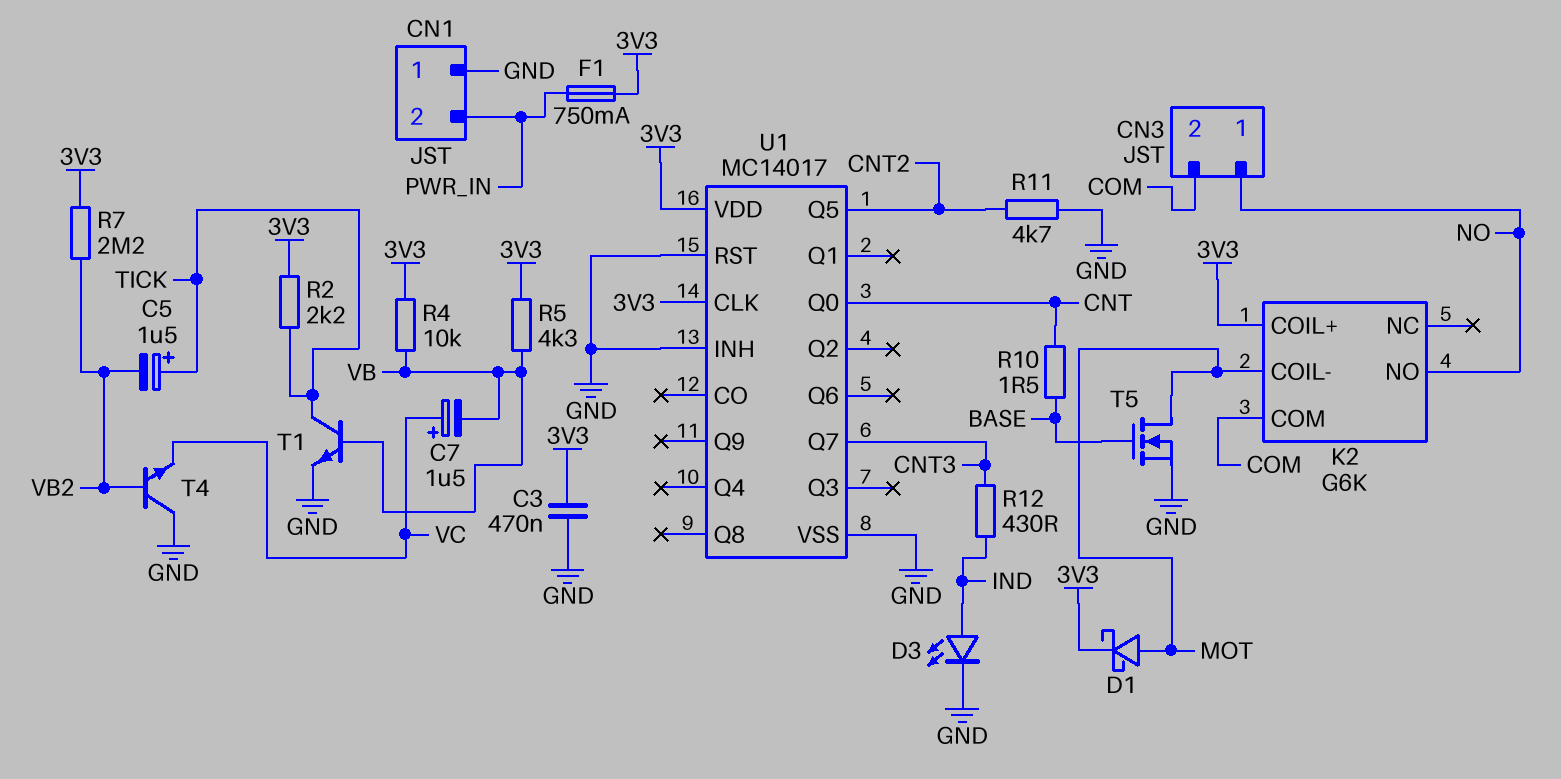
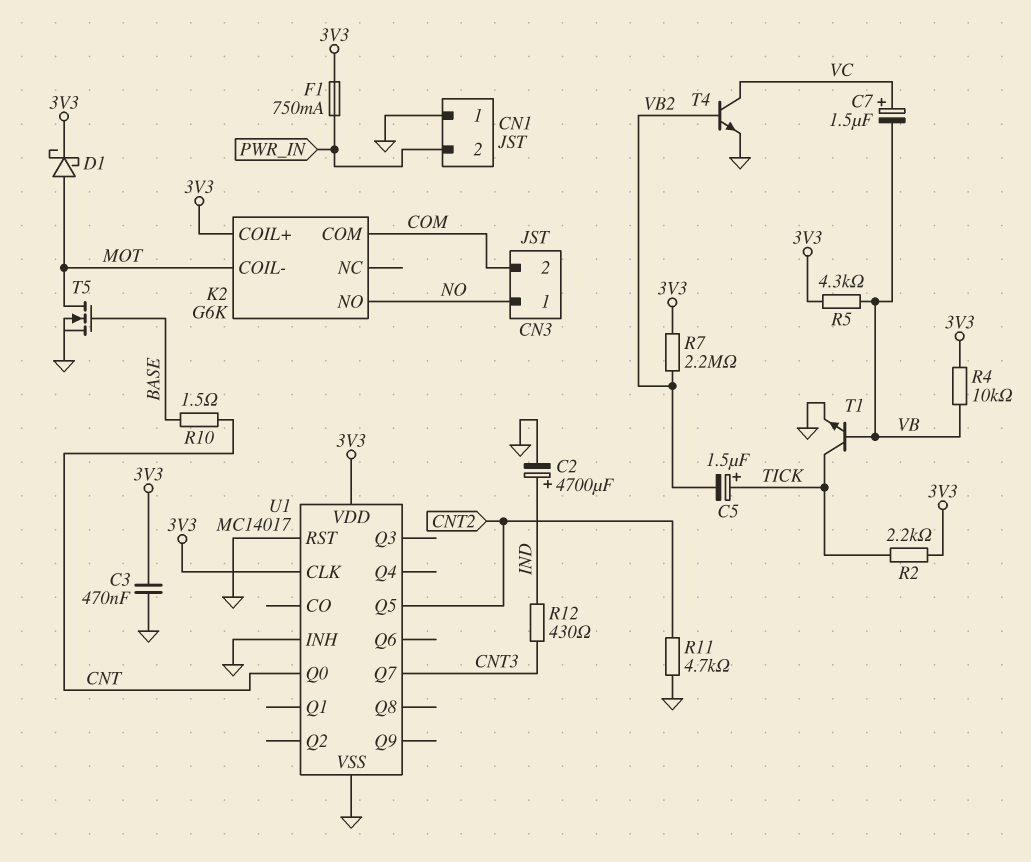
C2: none -> 4700uF (plus IND, minus GND)
D3: LED (A IND, K GND) -> none
T4: NPN (B VB2, C GND, E VC) -> NPN (B VB2, C VC, E GND)

